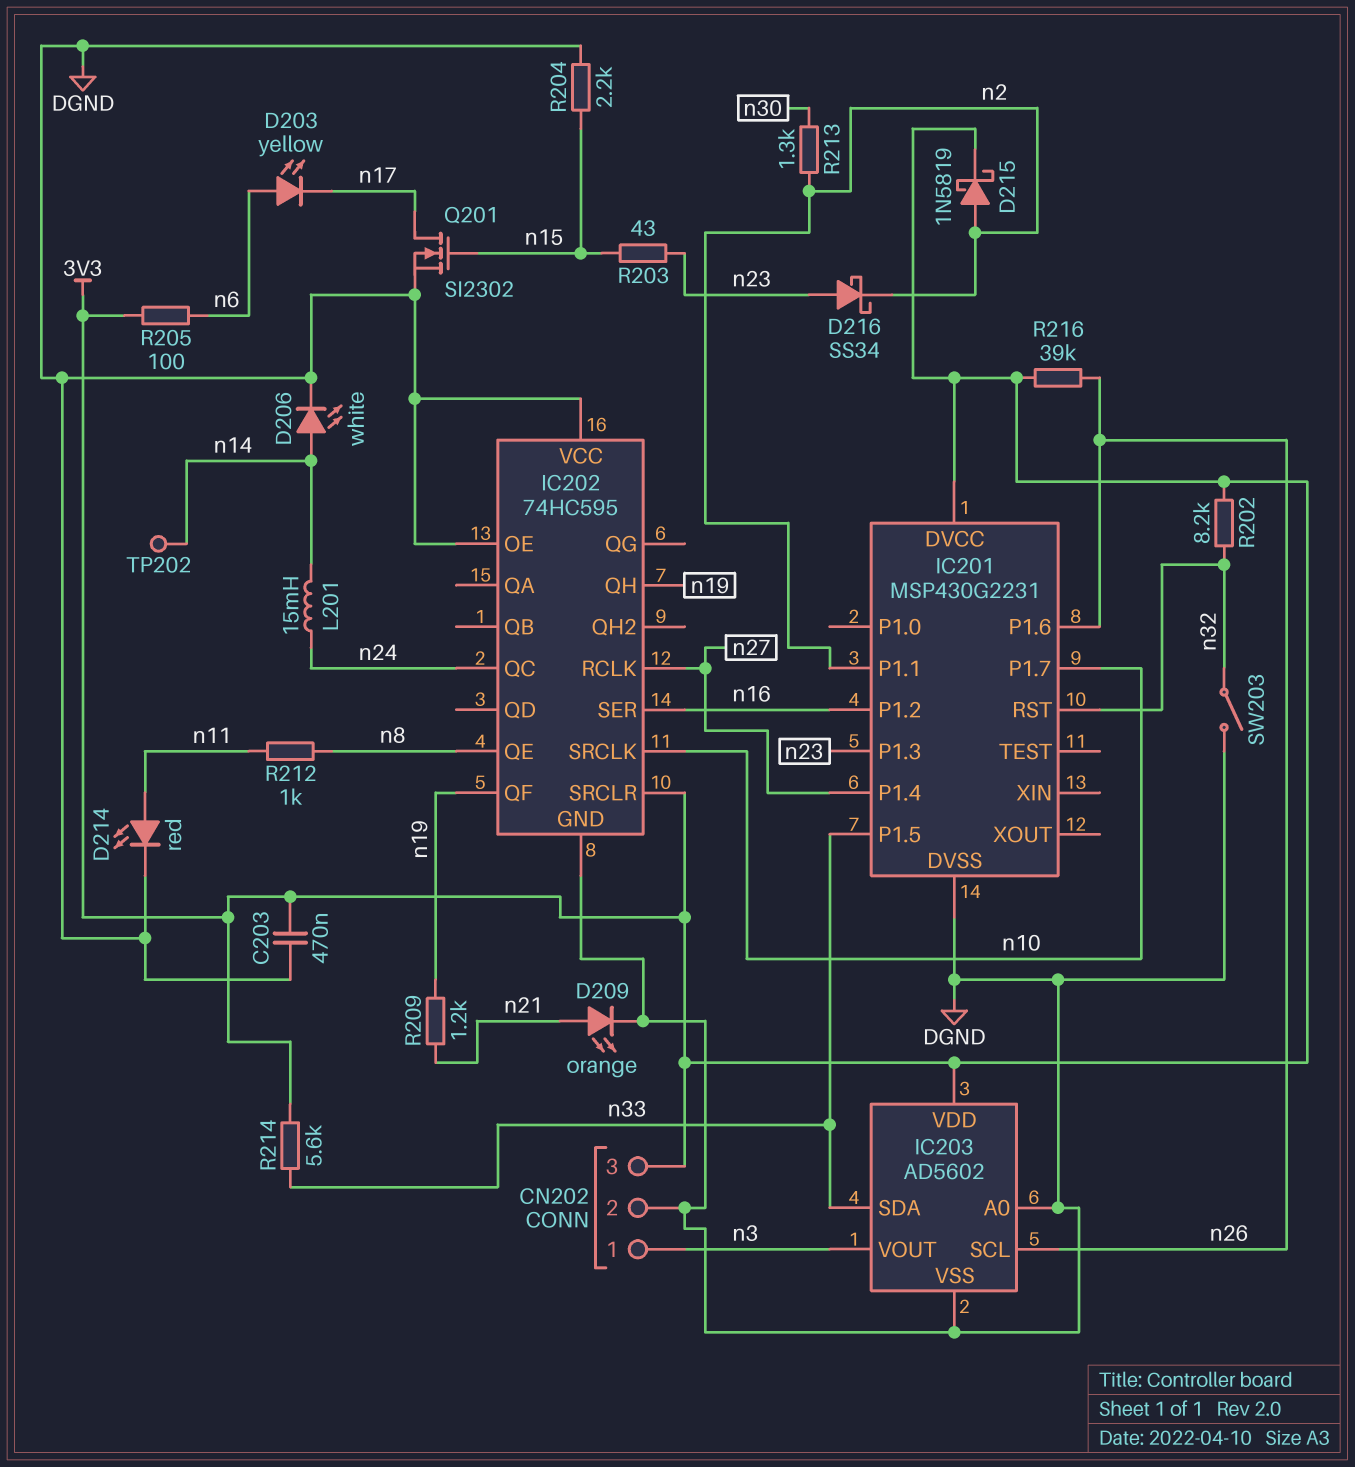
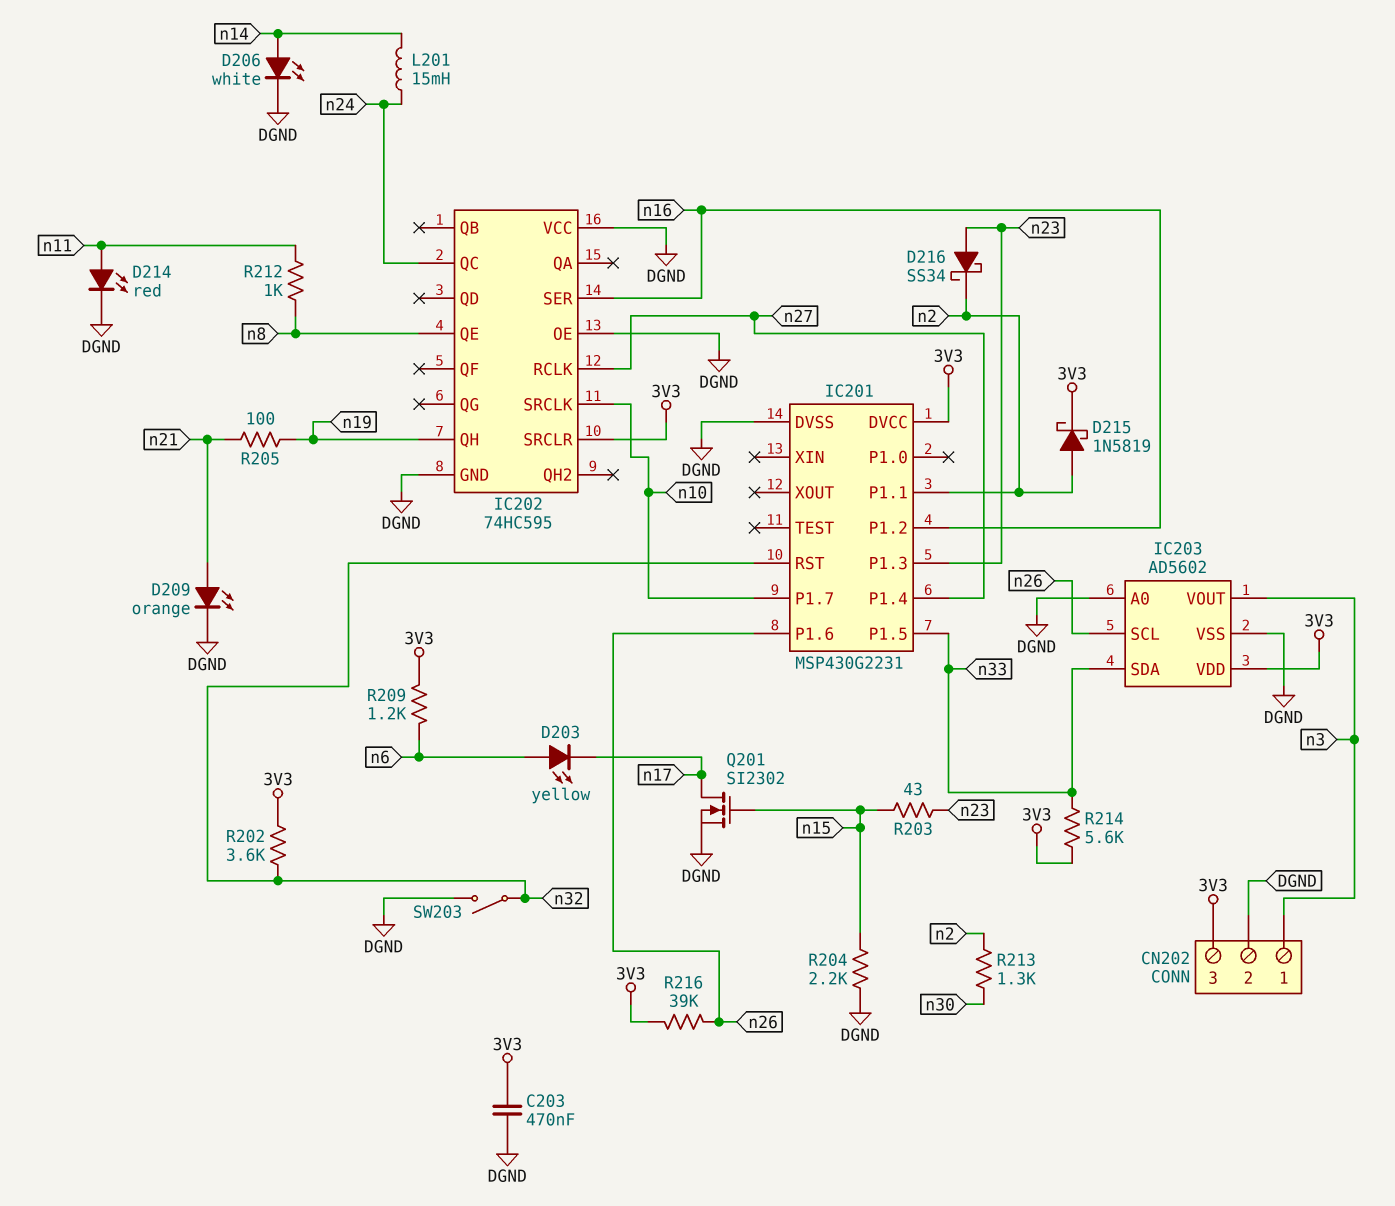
IC202 pin QF: n19 -> none
R202: 8.2k (3V3, n32) -> 3.6k (3V3, n32)
R205: 100 (3V3, n6) -> 100 (n19, n21)
R209: 1.2k (n19, n21) -> 1.2k (3V3, n6)
TP202: test point (n14) -> none

